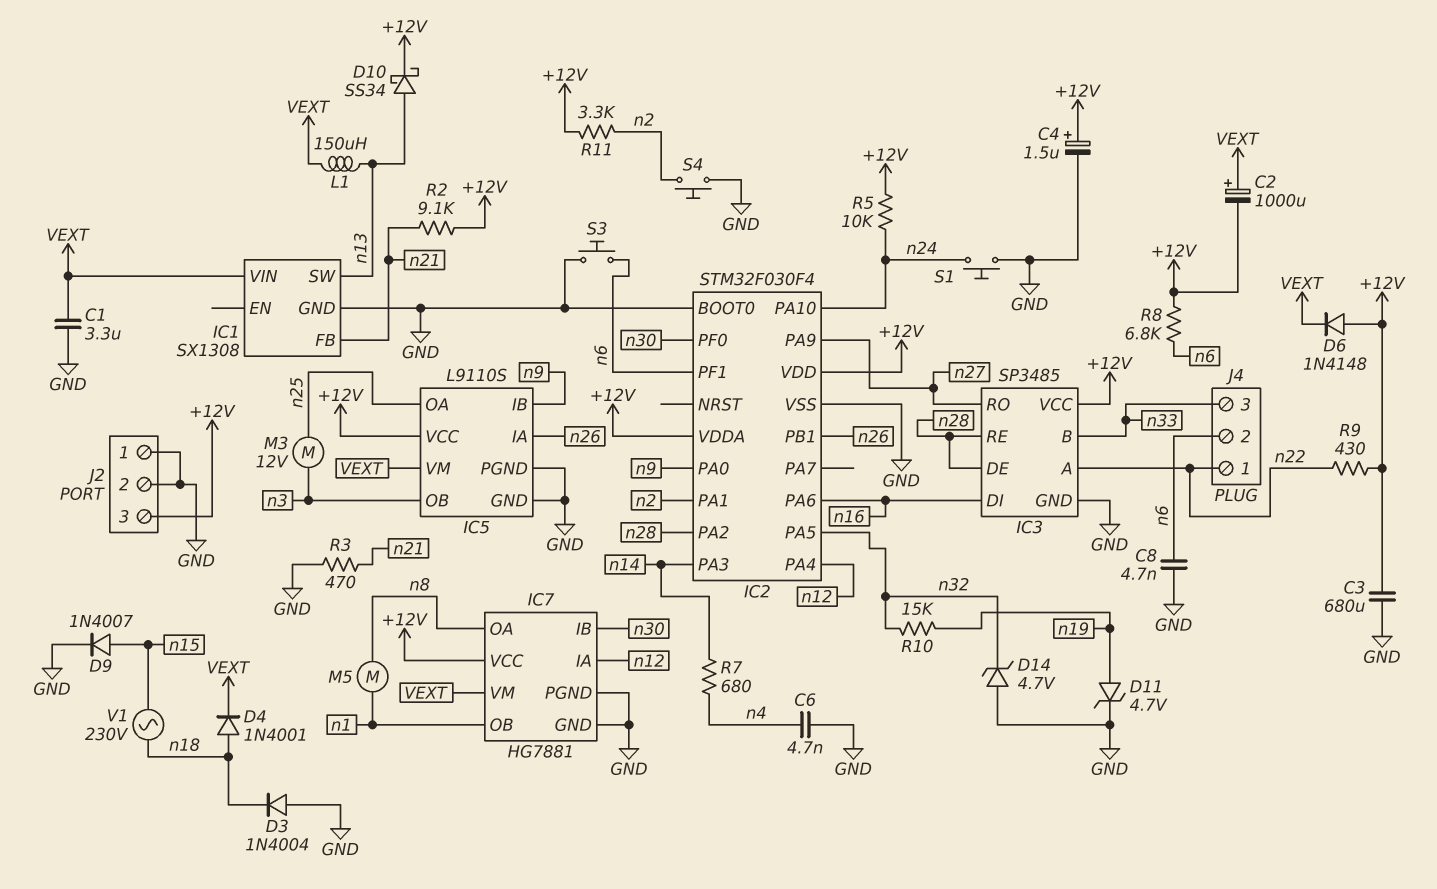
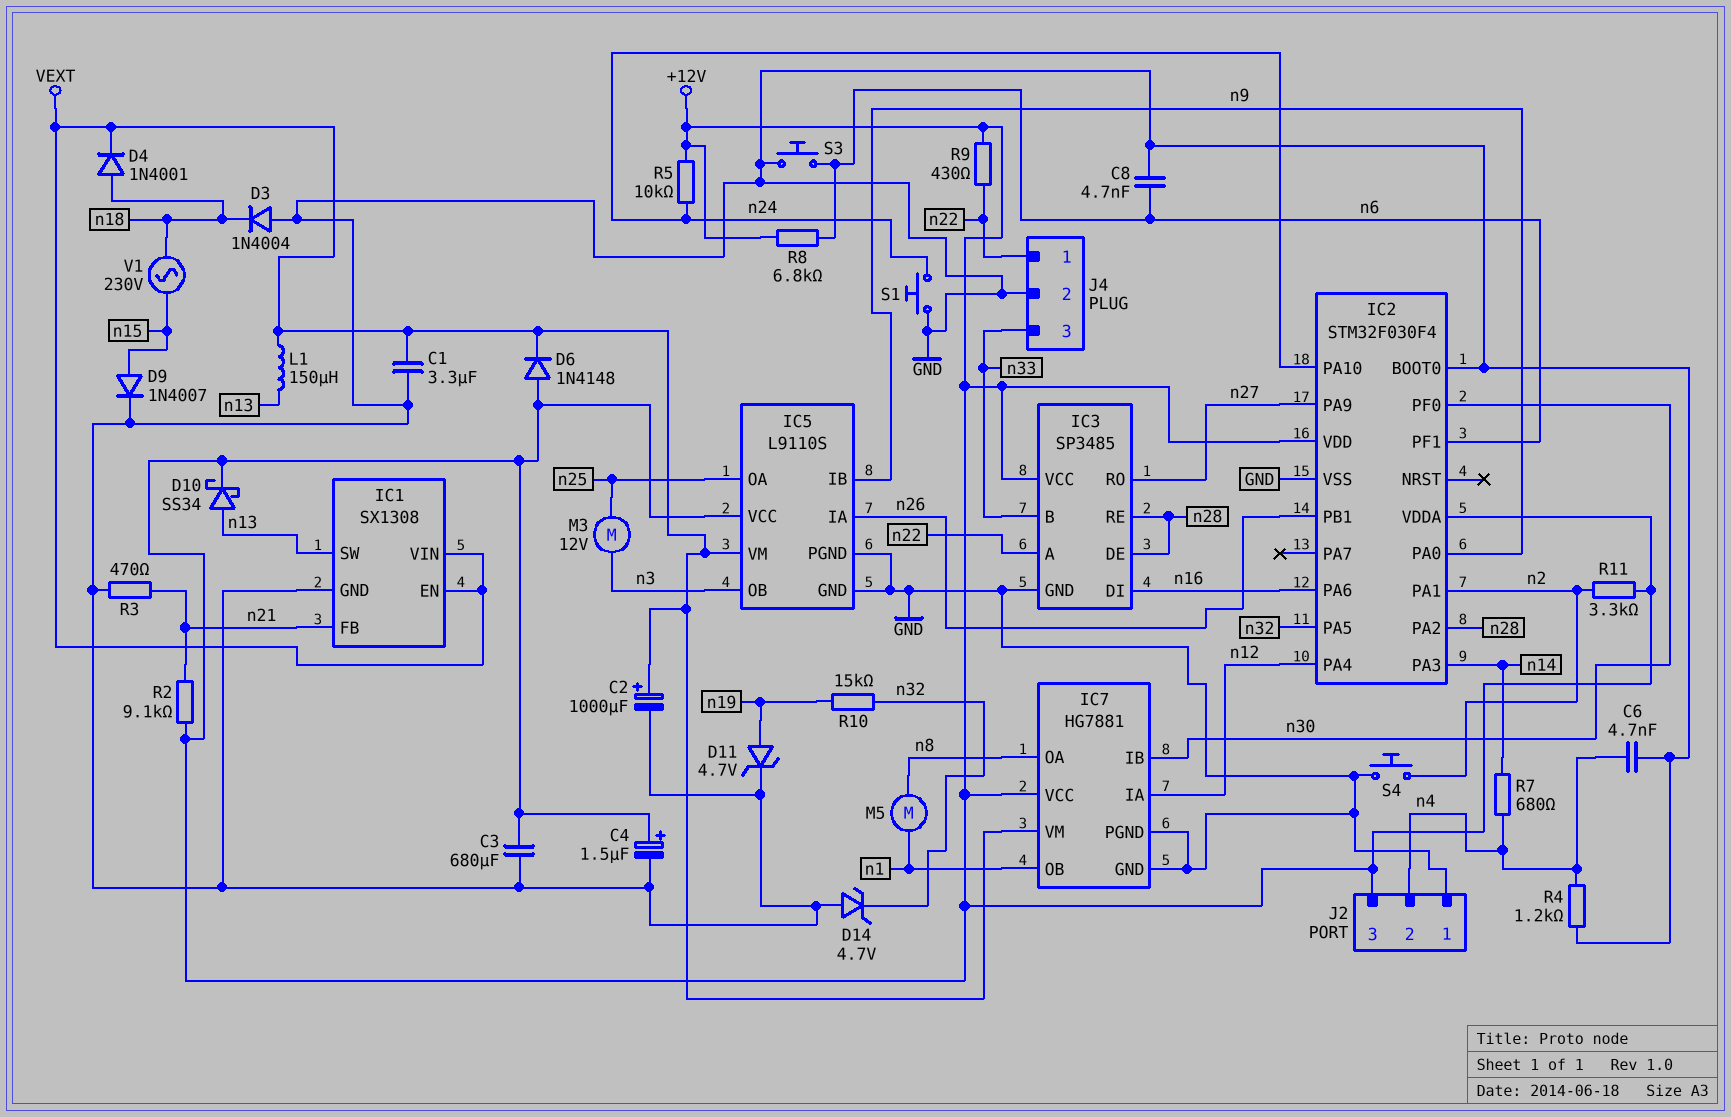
C2: 1000uF (plus VEXT, minus +12V) -> 1000uF (plus VEXT, minus GND)
IC1 pin EN: none -> VEXT
J2 pin 2: GND -> n4
J4 pin 2: n6 -> GND
R4: none -> 1.2k (GND, n4)

